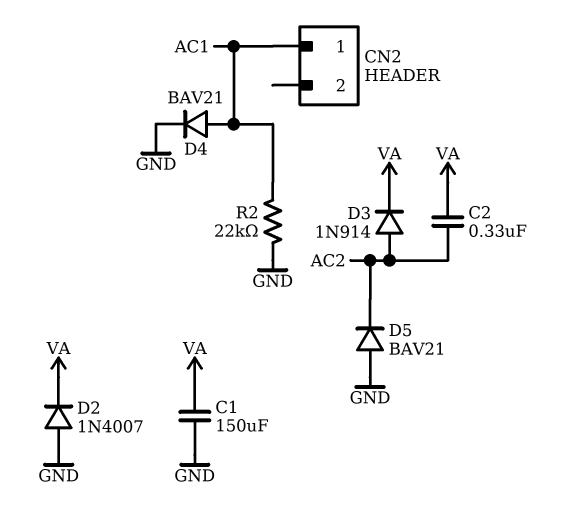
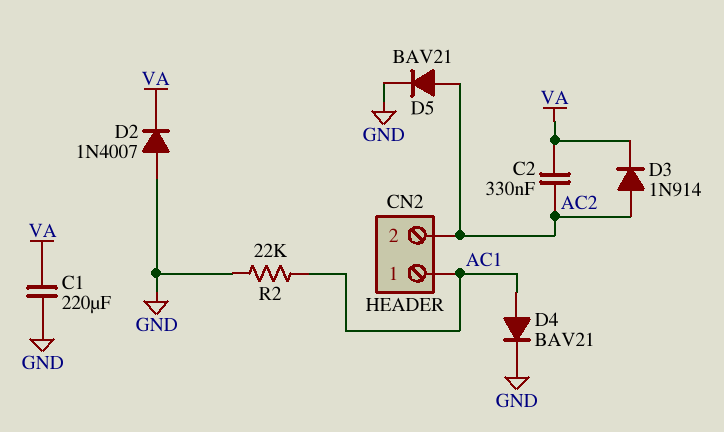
C1: 150uF (GND, VA) -> 220uF (GND, VA)
CN2 pin 2: none -> AC2
D5: diode BAV21 (A GND, K AC2) -> diode BAV21 (A AC2, K GND)

